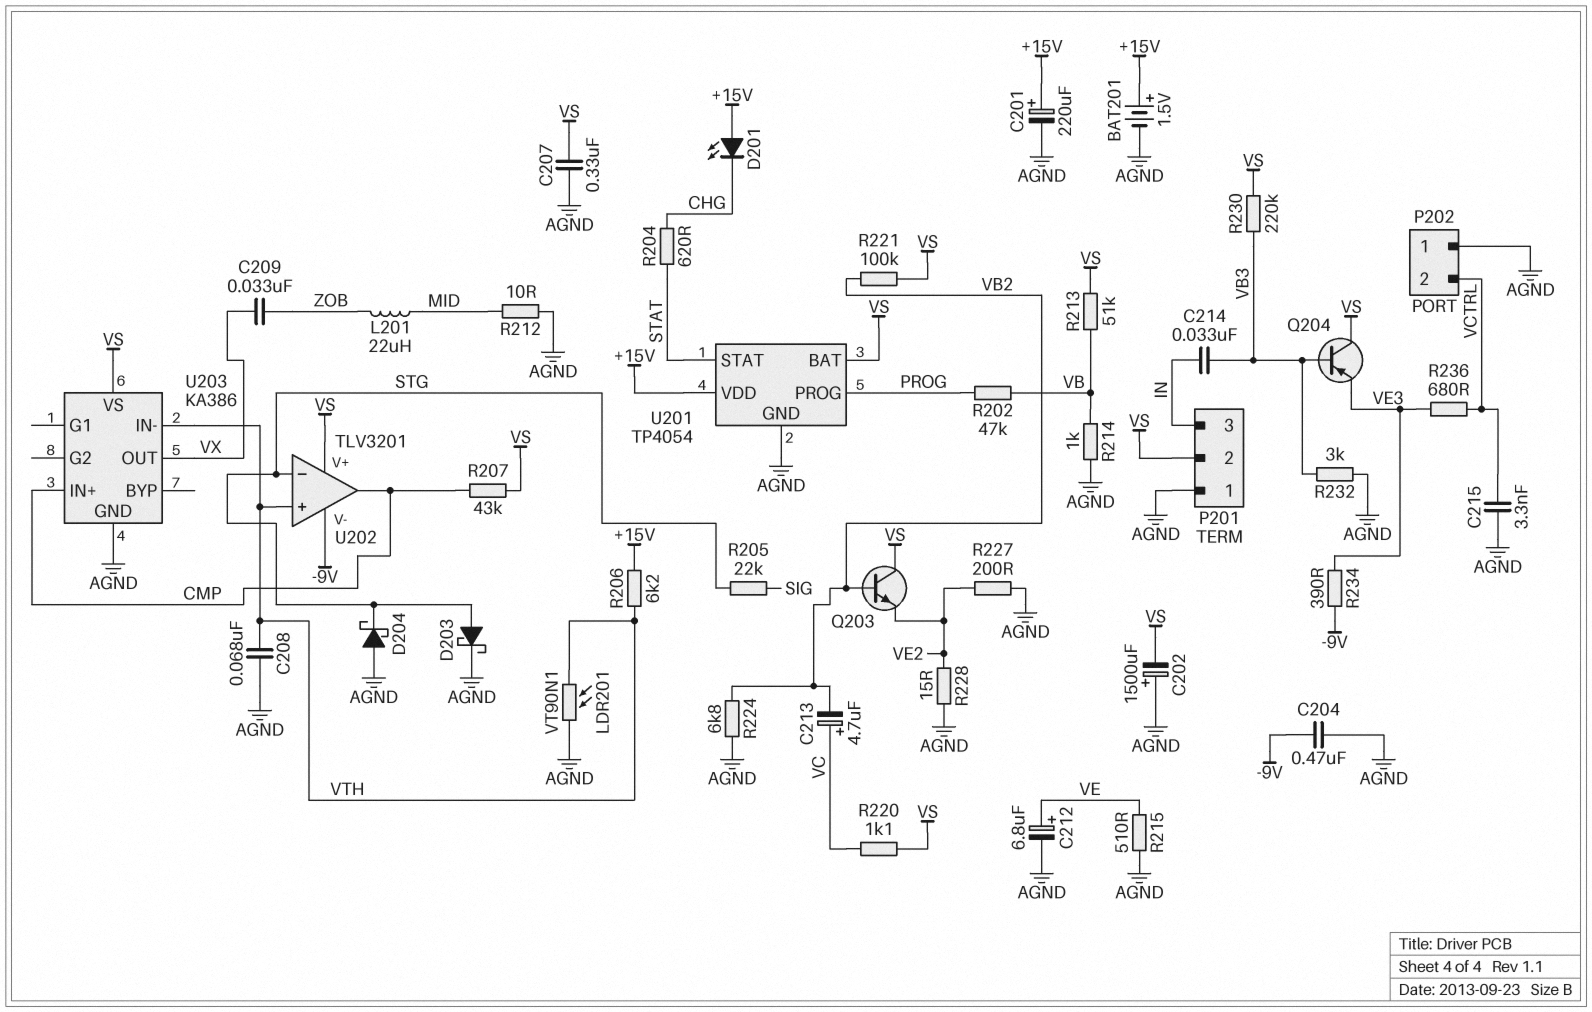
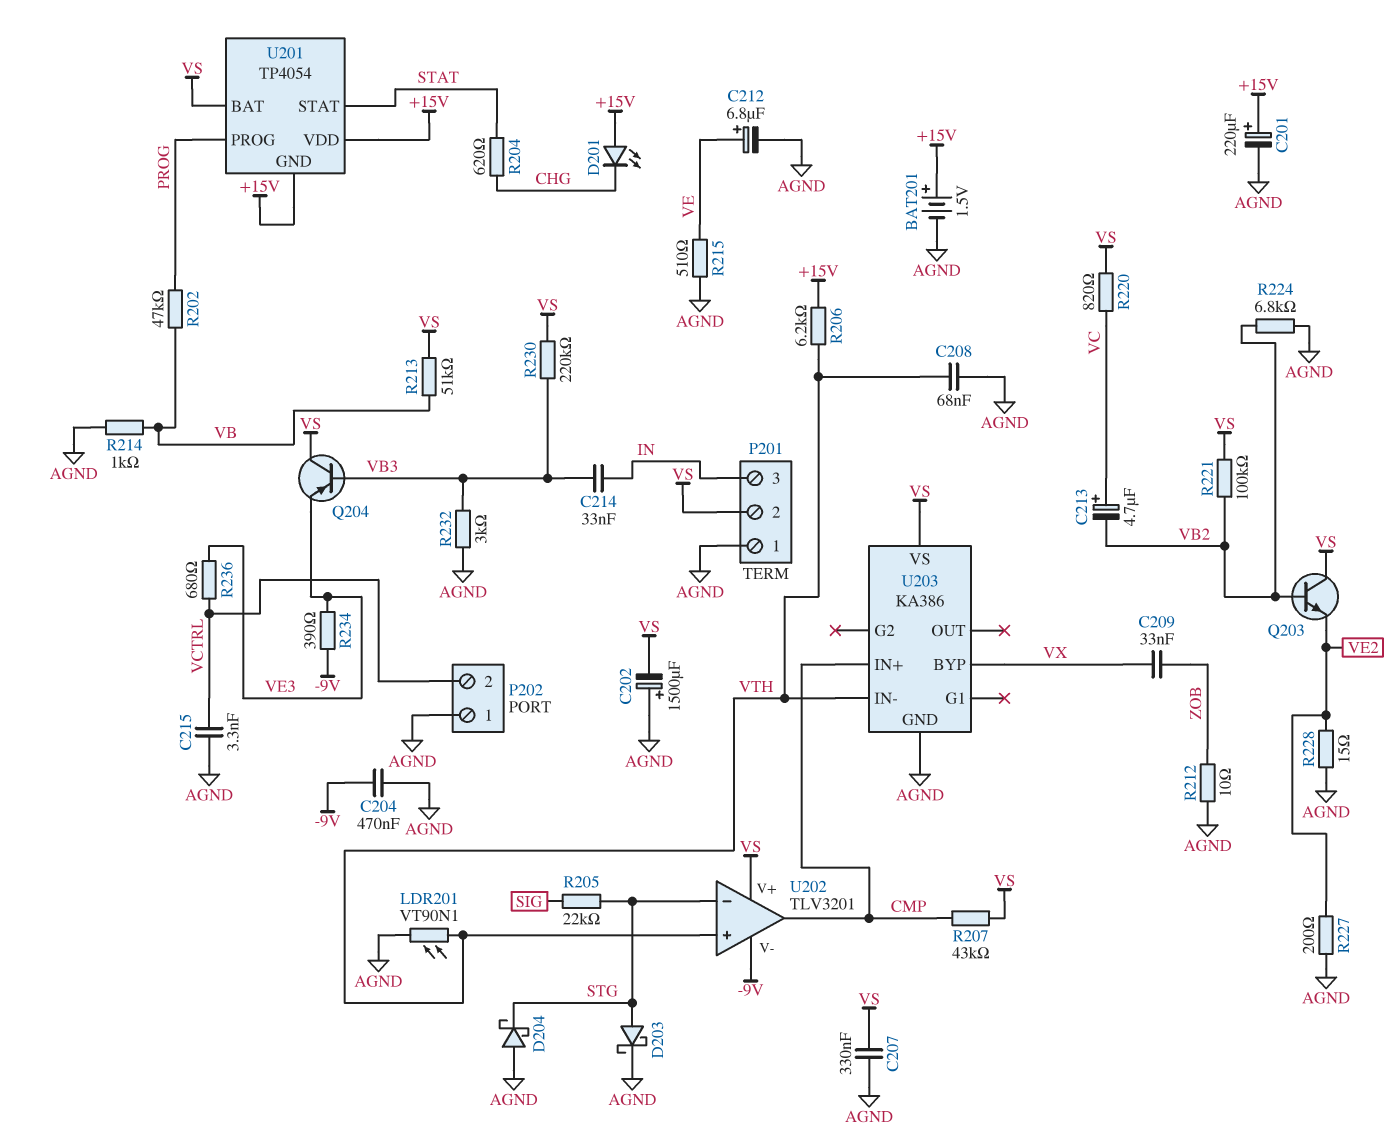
L201: 22uH (MID, ZOB) -> none
R212: 10 (AGND, MID) -> 10 (AGND, ZOB)
R220: 1.1k (VC, VS) -> 820 (VC, VS)
U201 pin GND: AGND -> +15V
U203 pin BYP: none -> VX
U203 pin OUT: VX -> none

